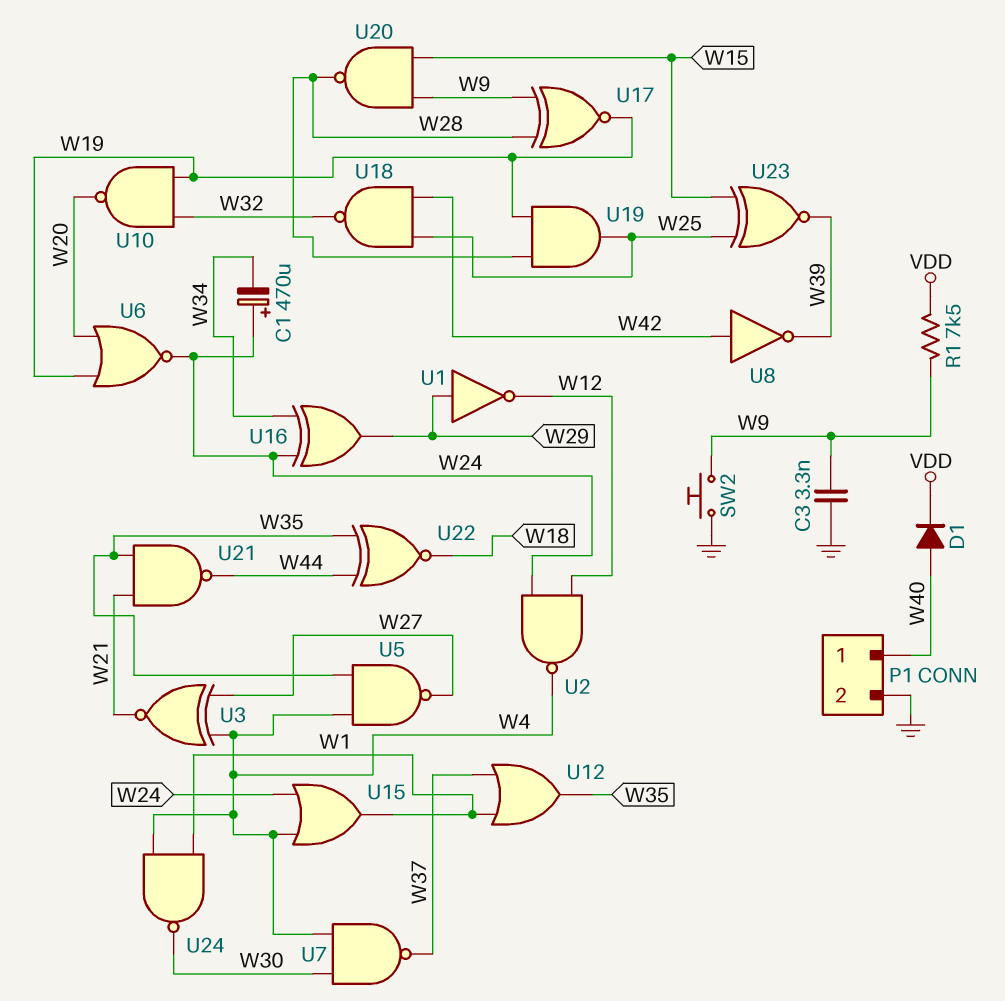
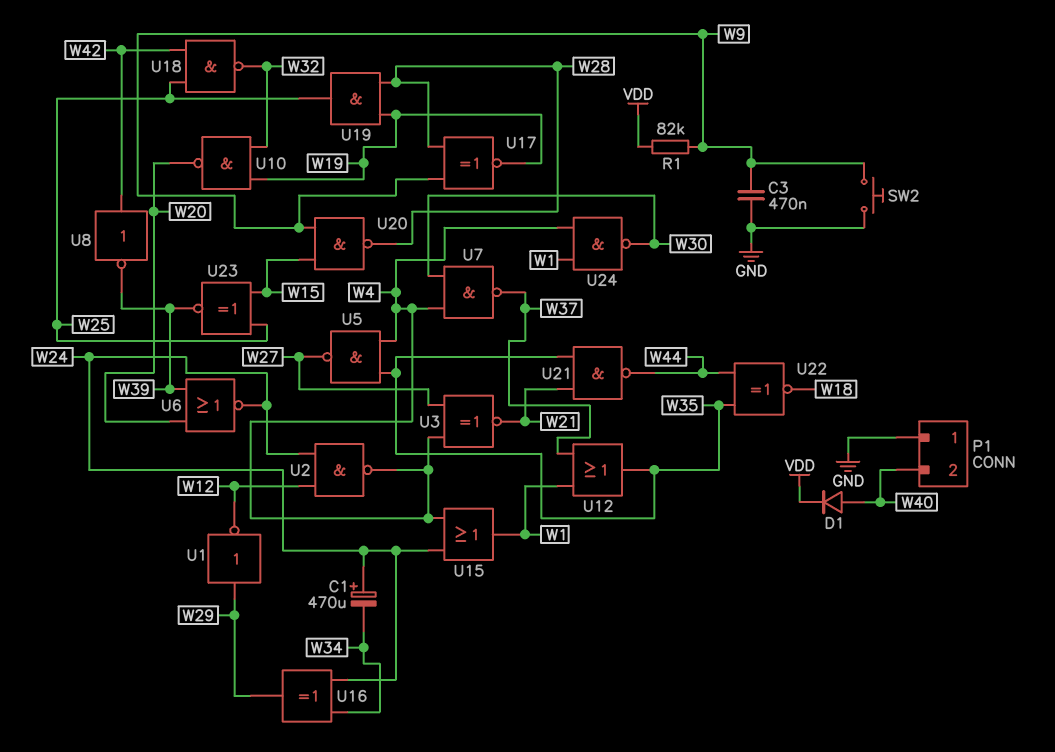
C3: 3.3nF (GND, W9) -> 470nF (GND, W9)
P1 pin 1: W40 -> GND
P1 pin 2: GND -> W40
R1: 7.5k (VDD, W9) -> 82k (VDD, W9)
U6: NOR (in W19, in W20, out W24) -> NOR (in W20, in W39, out W24)

